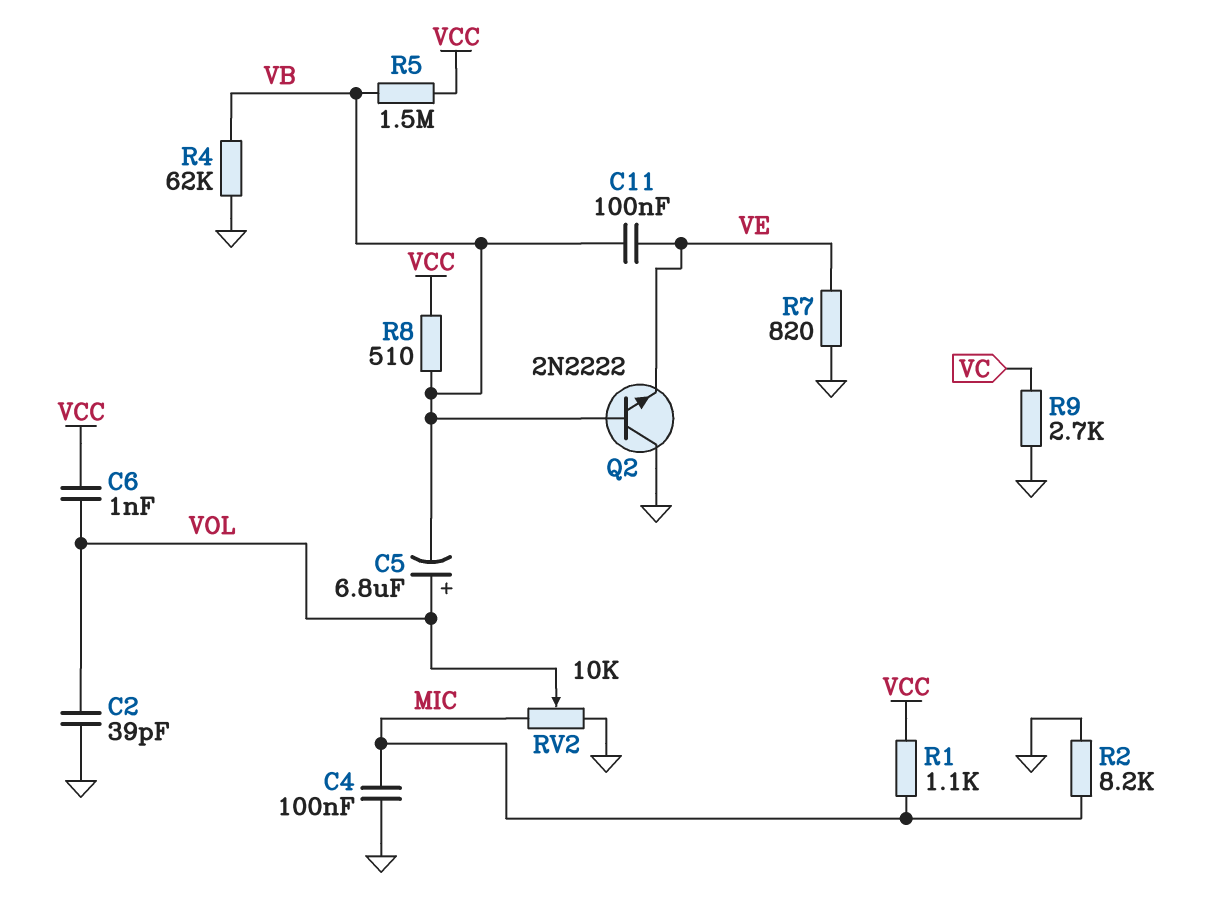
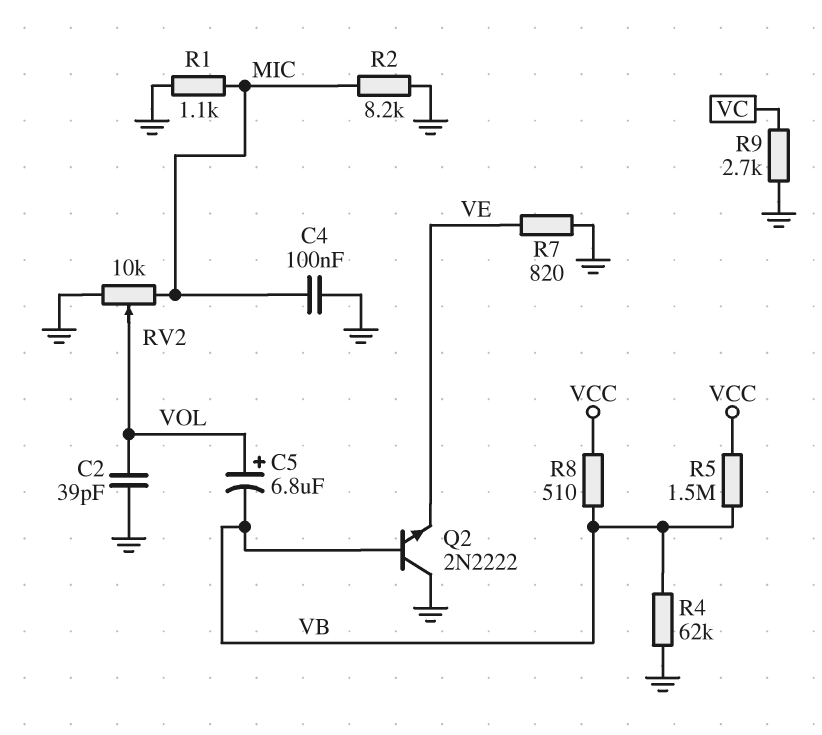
C6: 1nF (VCC, VOL) -> none
C11: 100nF (VB, VE) -> none
R1: 1.1k (MIC, VCC) -> 1.1k (GND, MIC)

